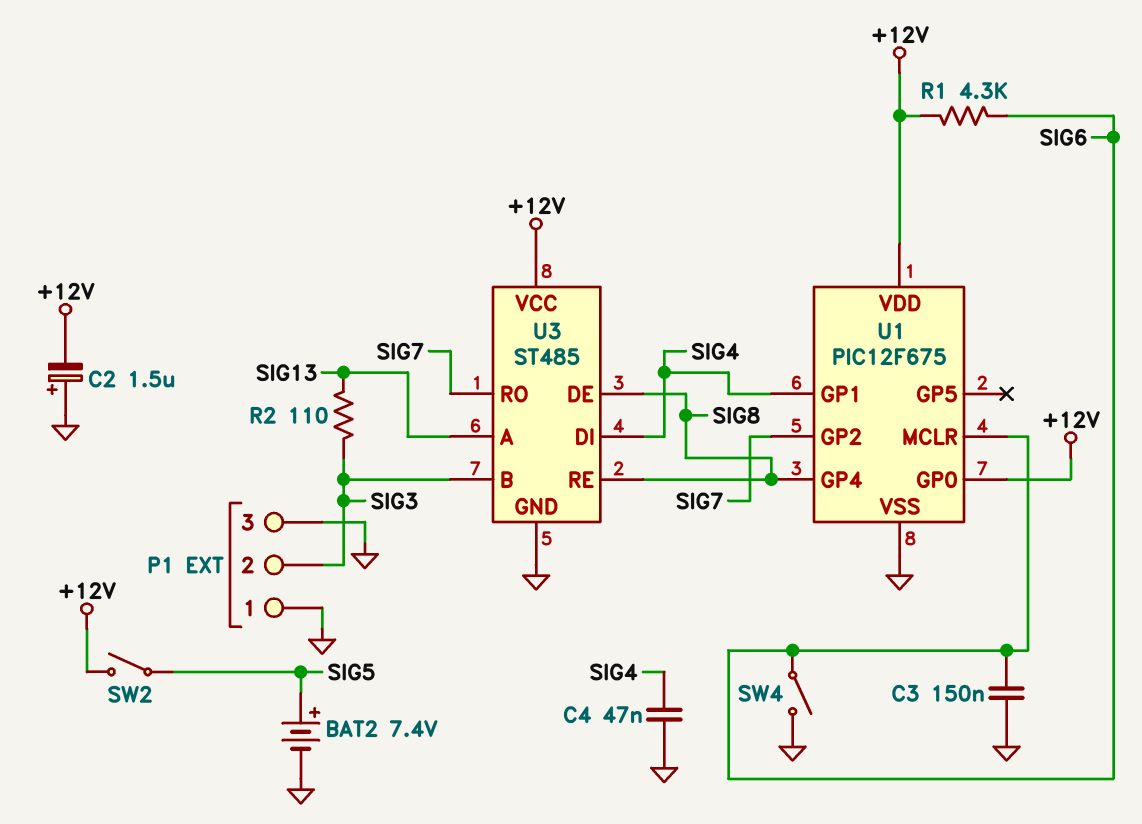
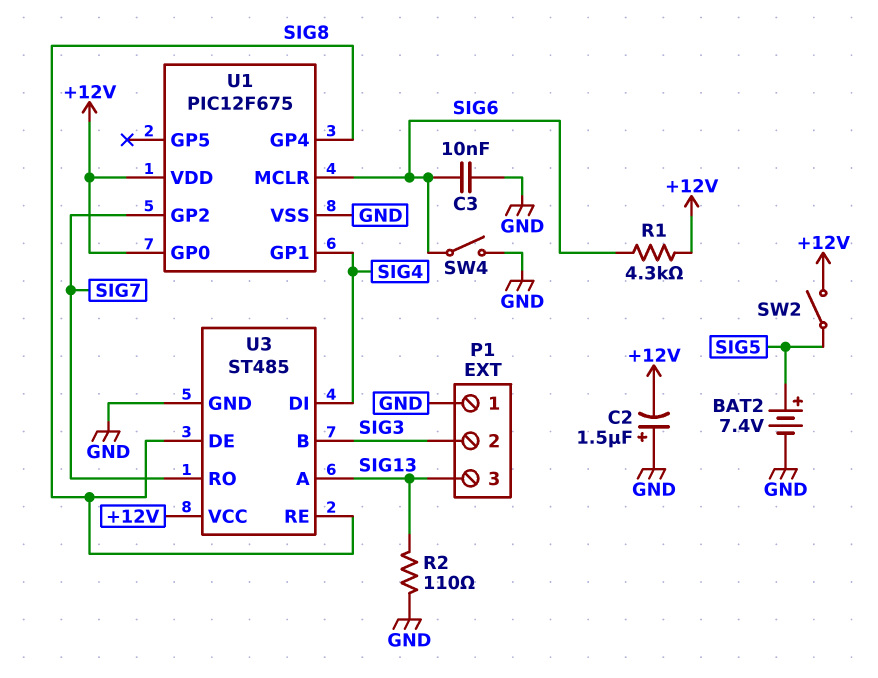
C3: 150nF (GND, SIG6) -> 10nF (GND, SIG6)
C4: 47nF (GND, SIG4) -> none
P1 pin 3: GND -> SIG13
R2: 110 (SIG3, SIG13) -> 110 (GND, SIG13)

